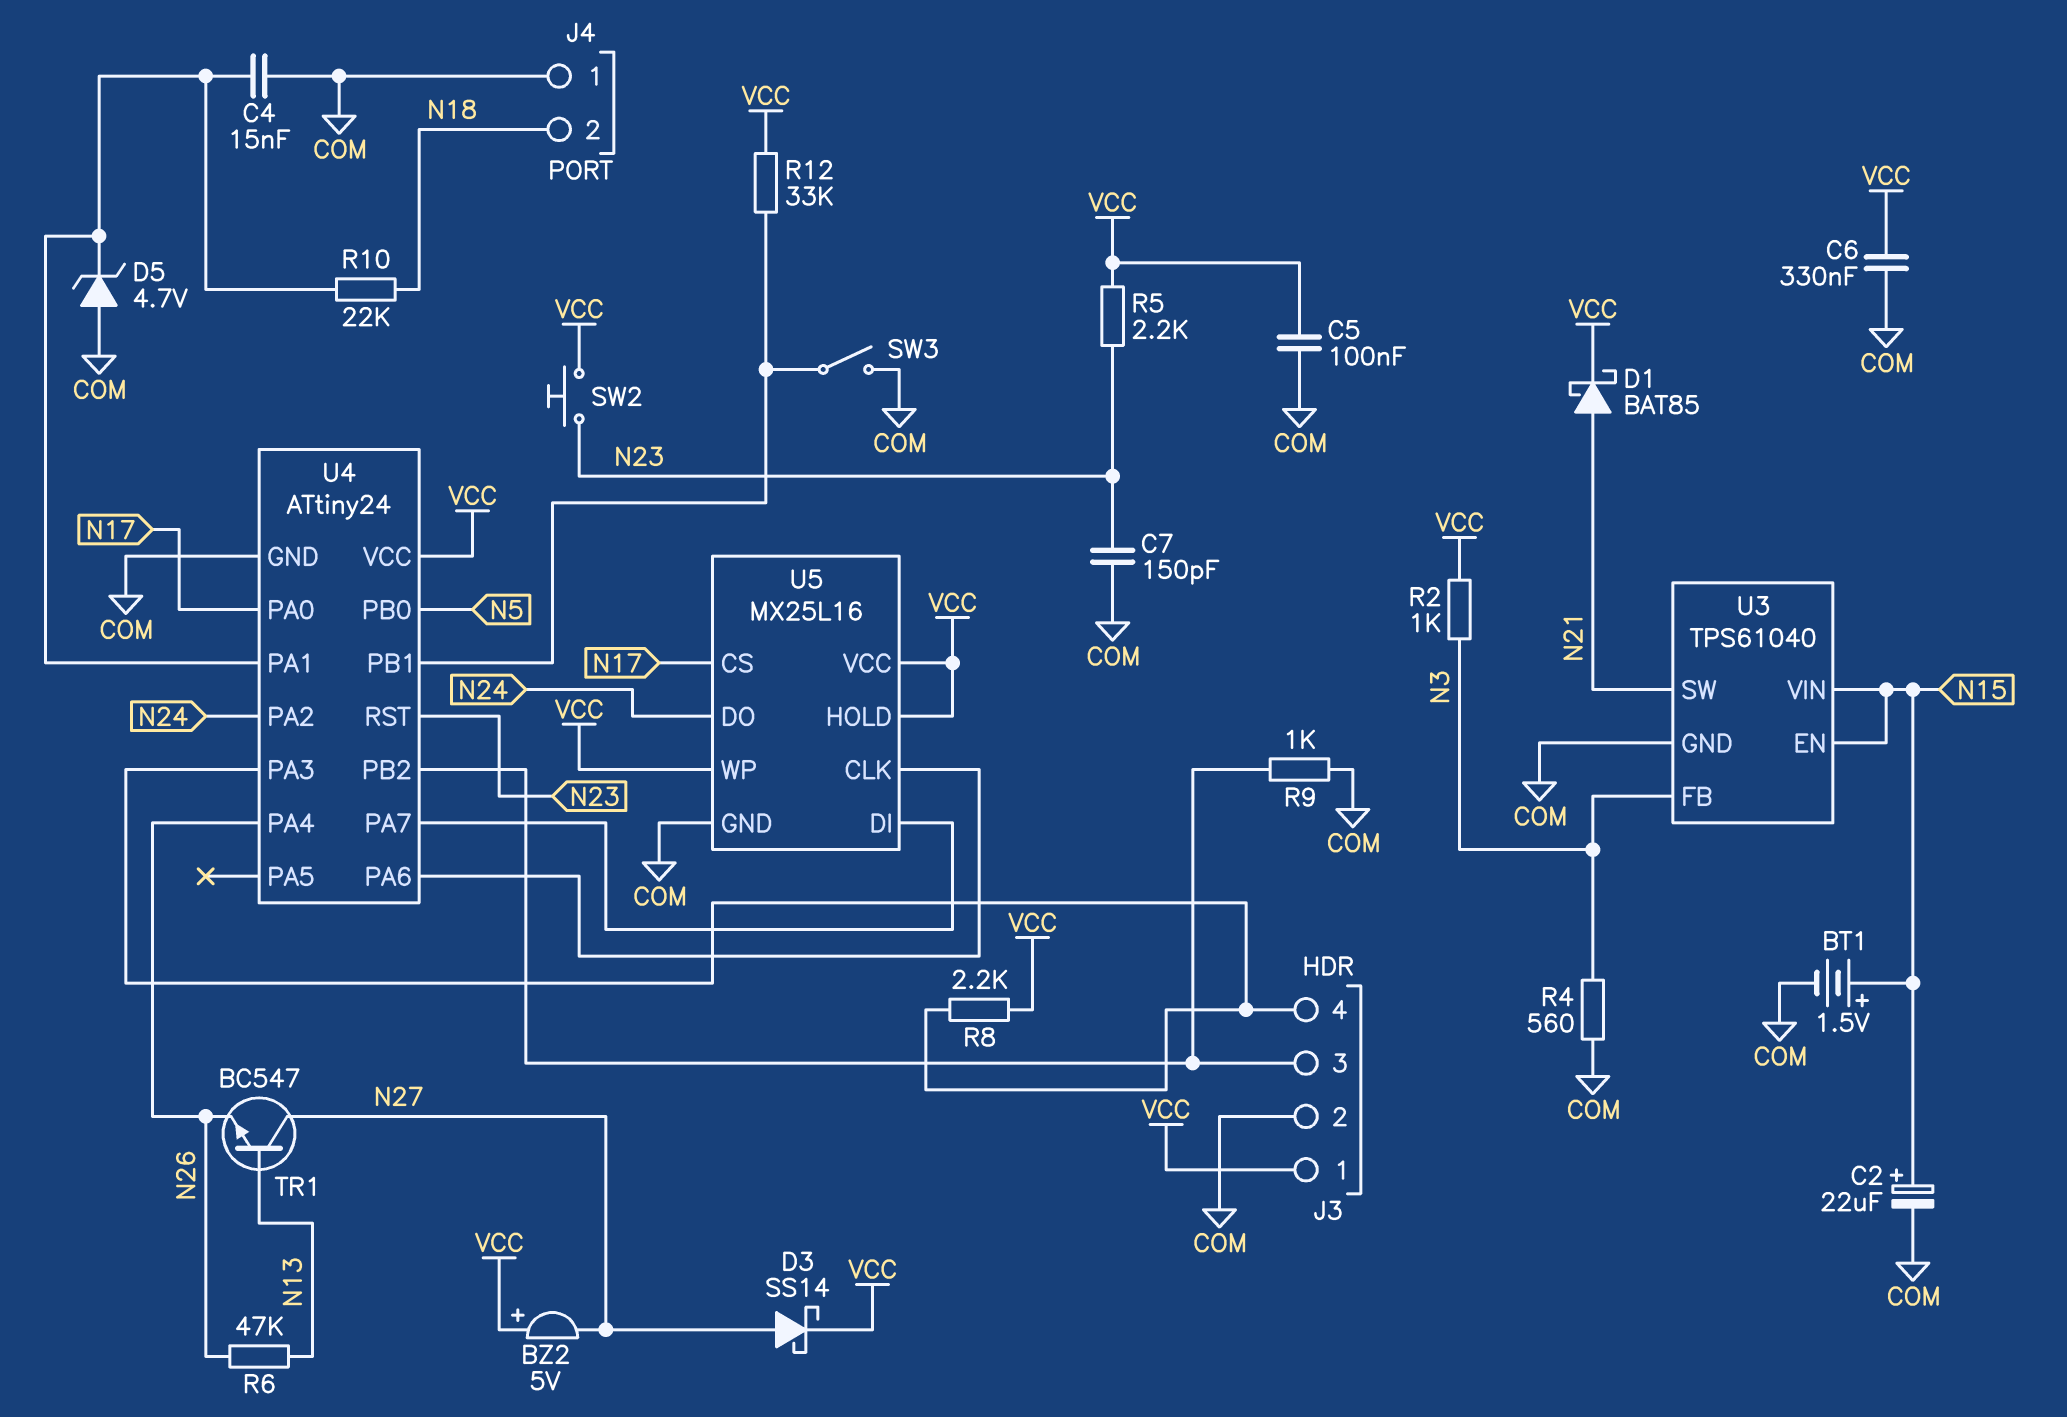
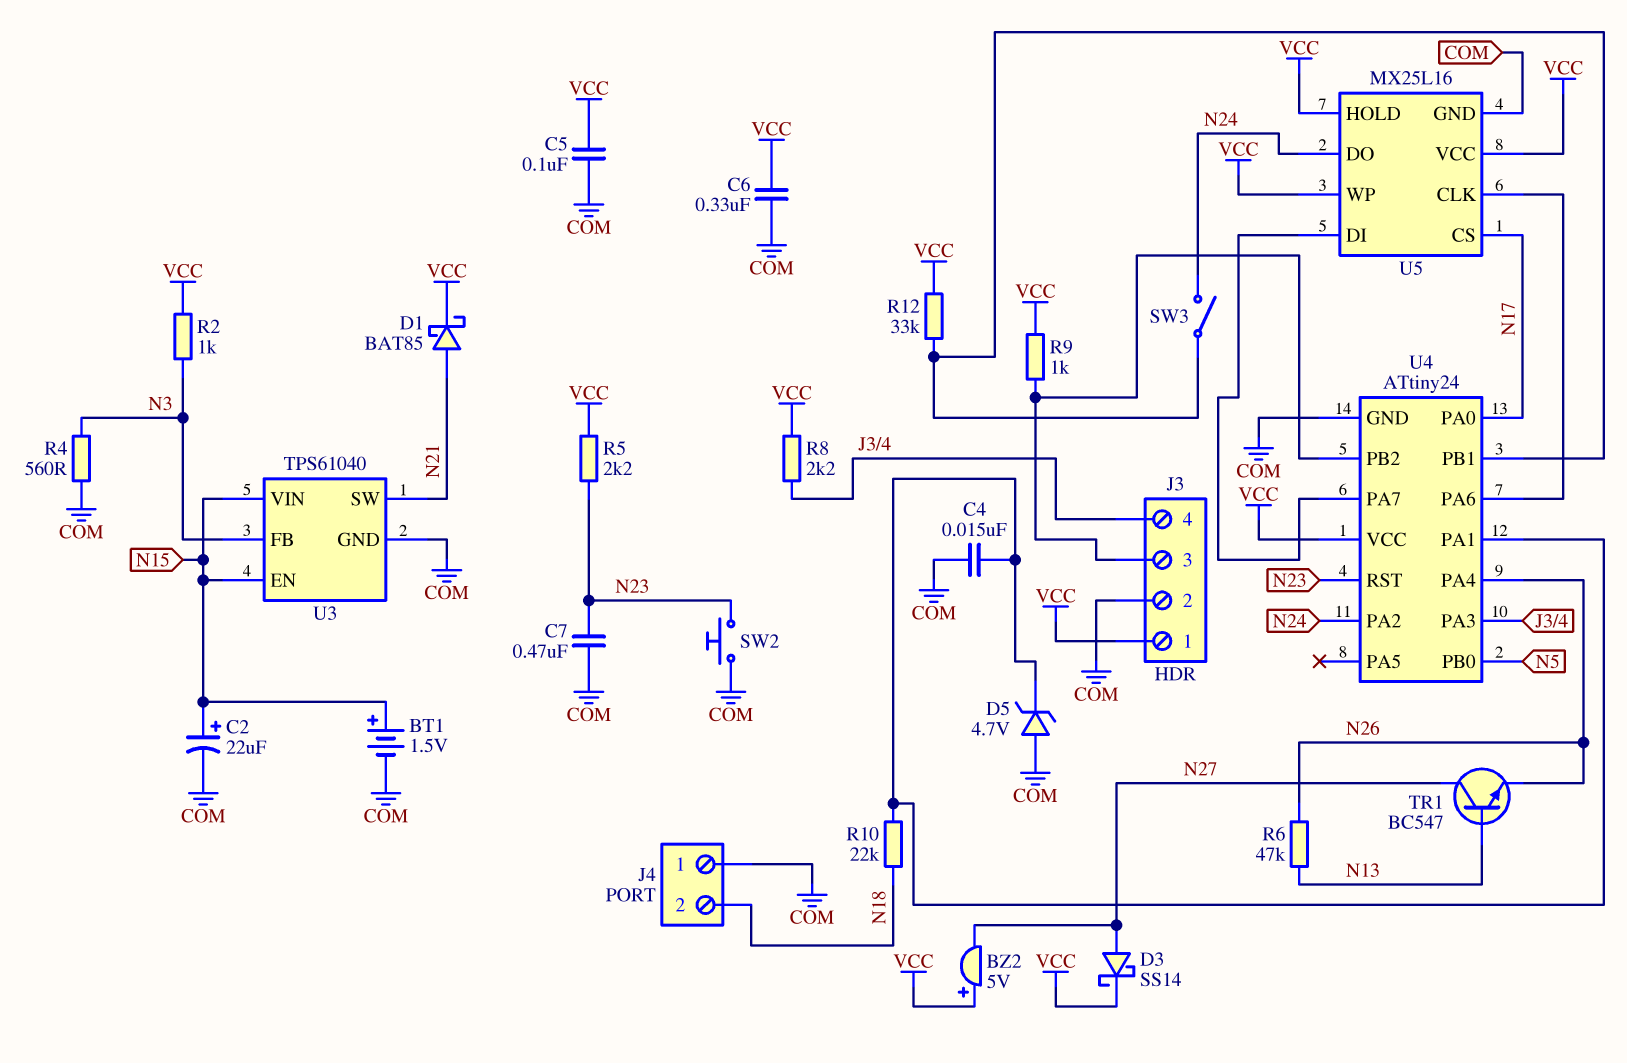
C7: 150pF (COM, N23) -> 470nF (COM, N23)
R9: 1k (COM, J3/3) -> 1k (J3/3, VCC)
SW2: button (N23, VCC) -> button (COM, N23)
SW3: switch (COM, U4/PB1) -> switch (N24, U4/PB1)

